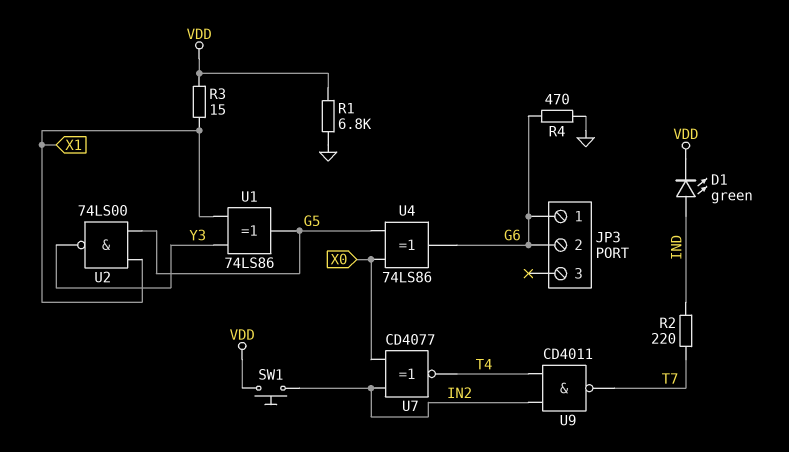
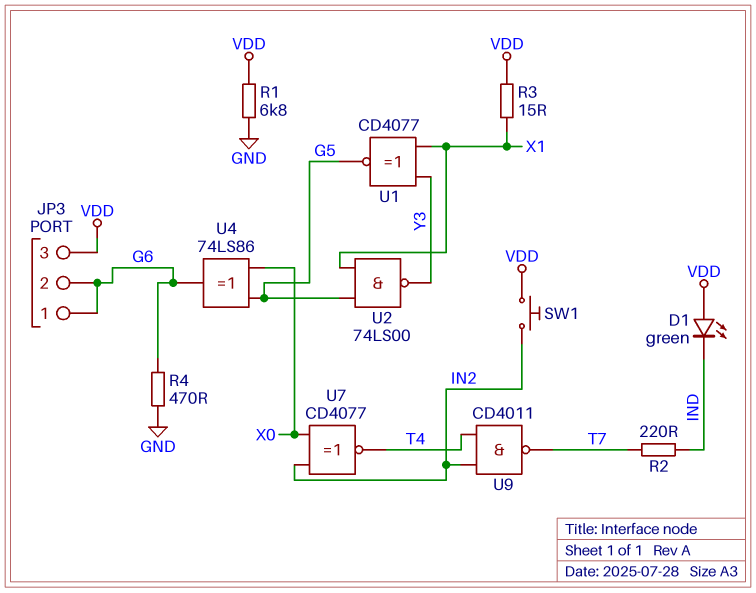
D1: LED green (A IND, K VDD) -> LED green (A VDD, K IND)
JP3 pin 3: none -> VDD
U1: XOR 74LS86 (in X1, in Y3, out G5) -> XNOR CD4077 (in X1, in Y3, out G5)

